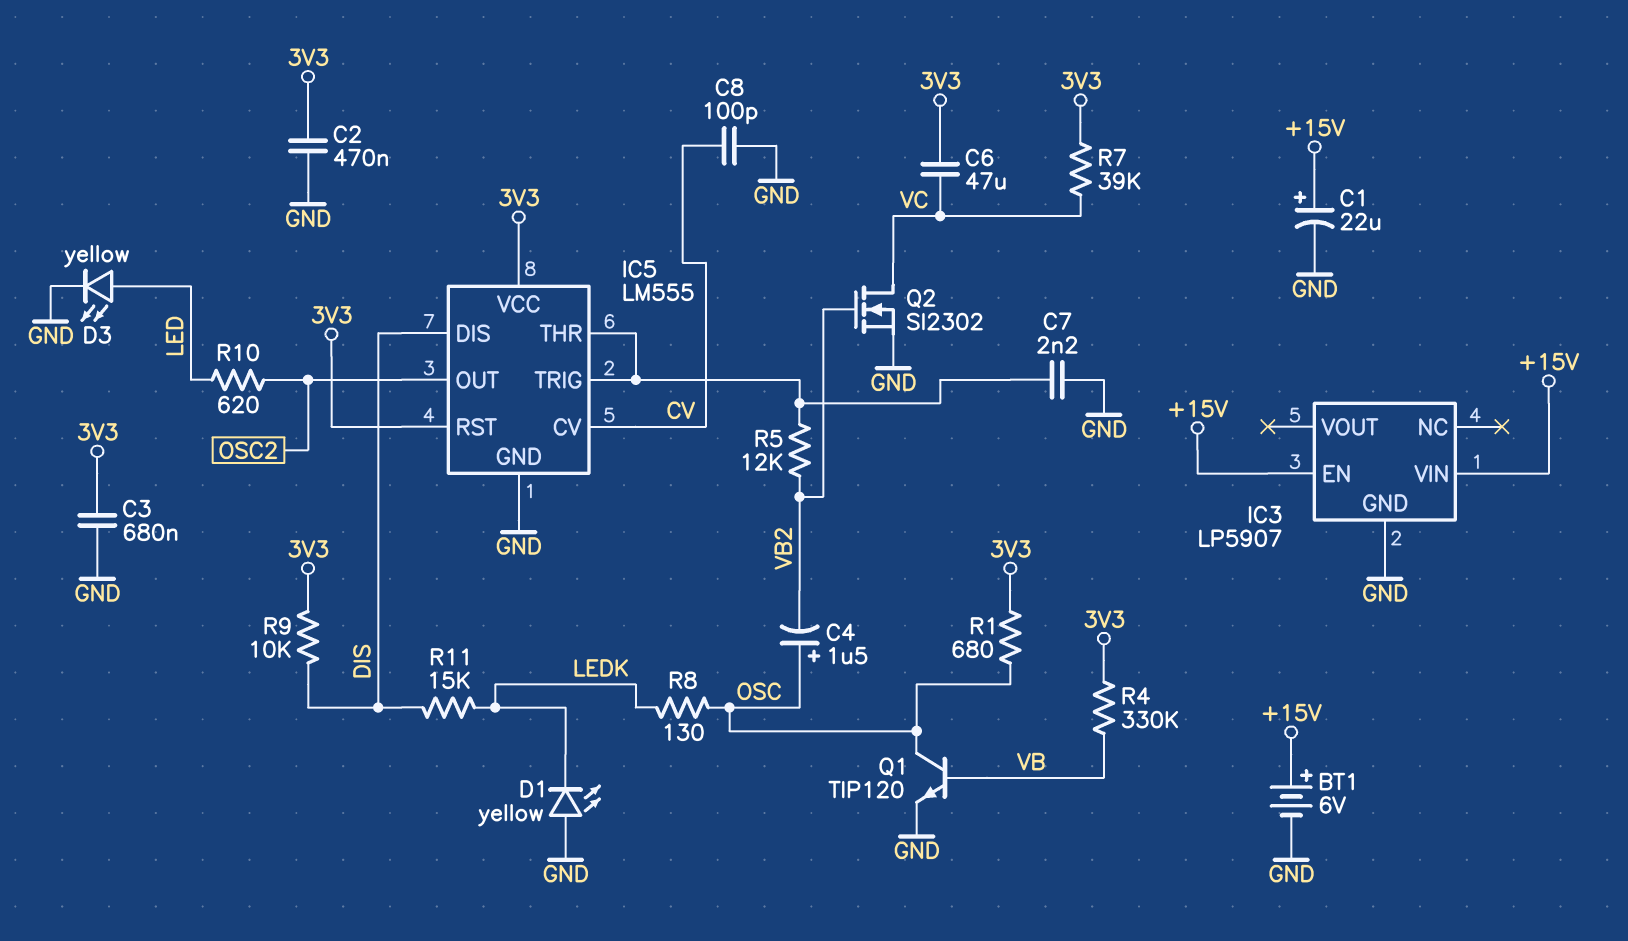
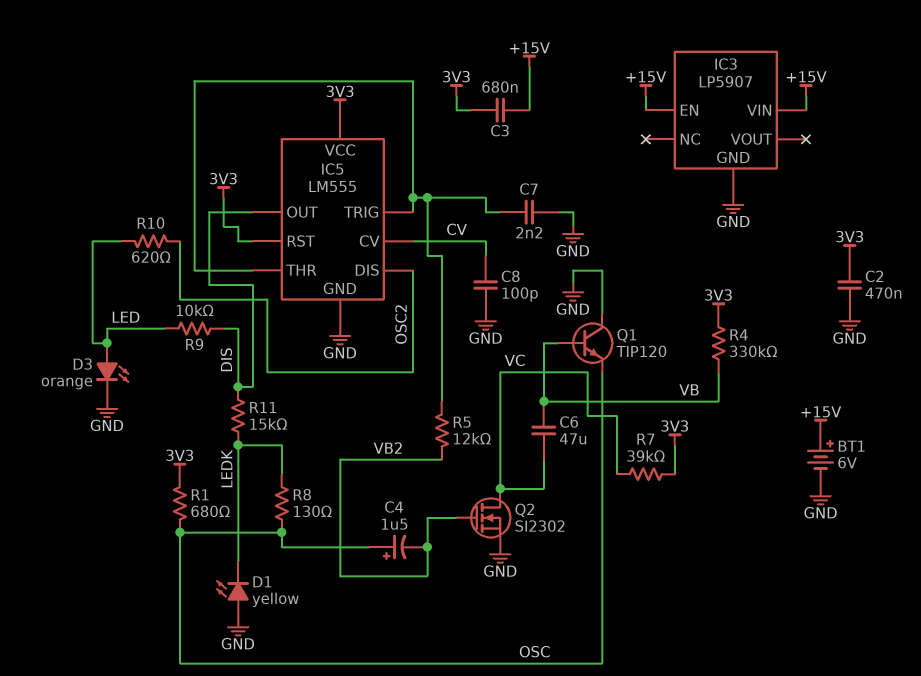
C1: 22uF (plus +15V, minus GND) -> none
C3: 680nF (3V3, GND) -> 680nF (+15V, 3V3)
C6: 47uF (3V3, VC) -> 47uF (VB, VC)
D3: LED yellow (A LED, K GND) -> LED orange (A LED, K GND)
IC5 pin DIS: DIS -> OSC2
IC5 pin OUT: OSC2 -> DIS
Q1: NPN TIP120 (B VB, C OSC, E GND) -> NPN TIP120 (B VB, C GND, E OSC)
R9: 10k (3V3, DIS) -> 10k (DIS, LED)

